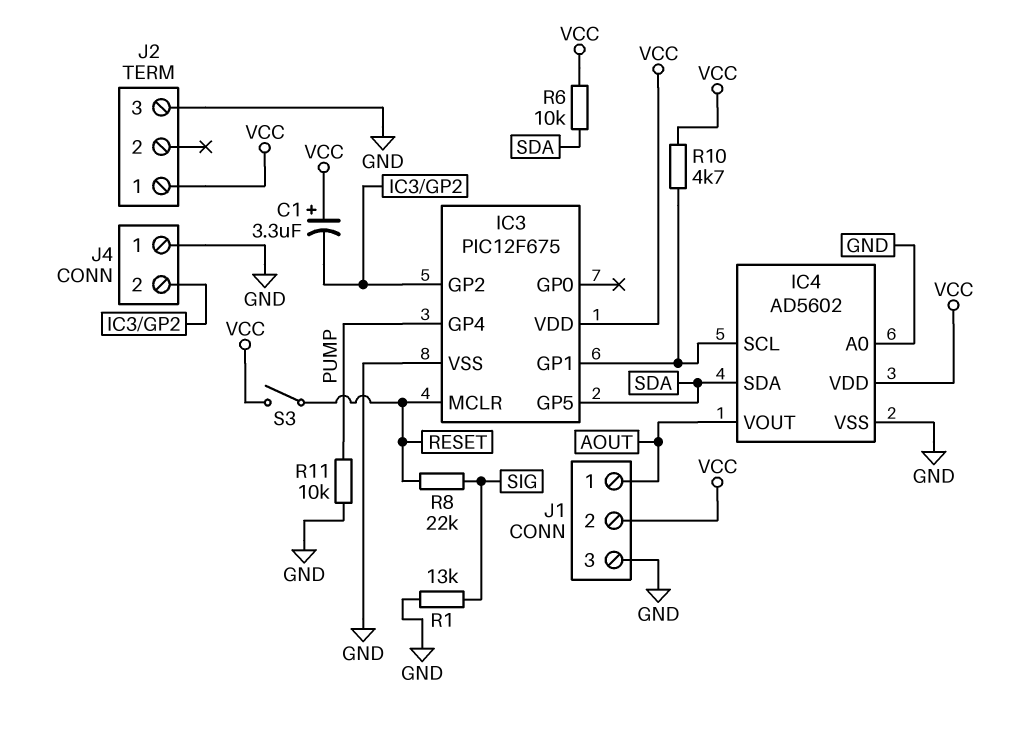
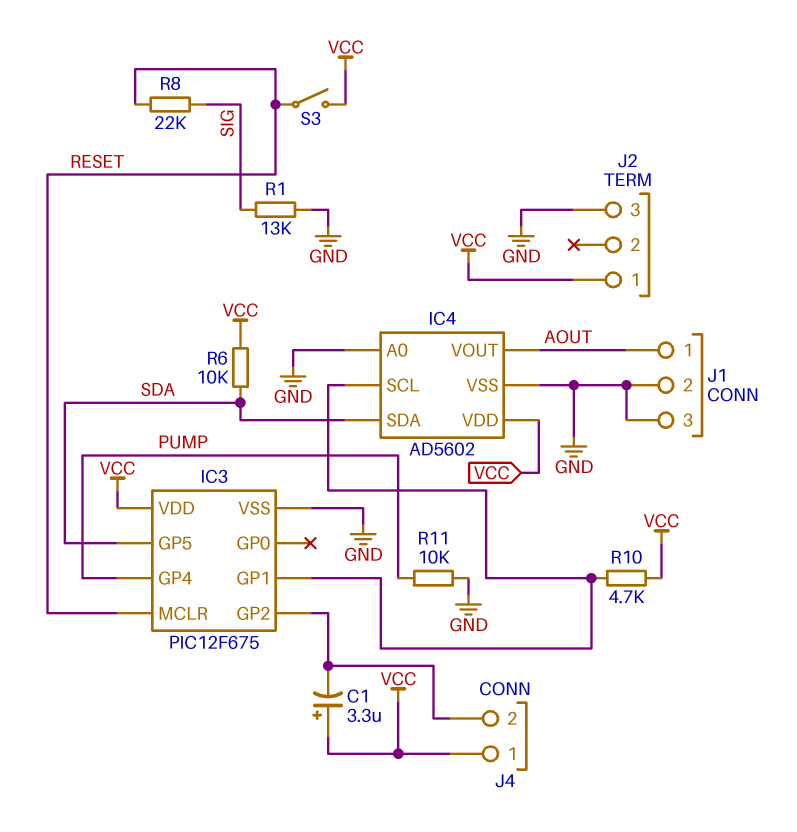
J1 pin 2: VCC -> GND
J4 pin 1: GND -> VCC

